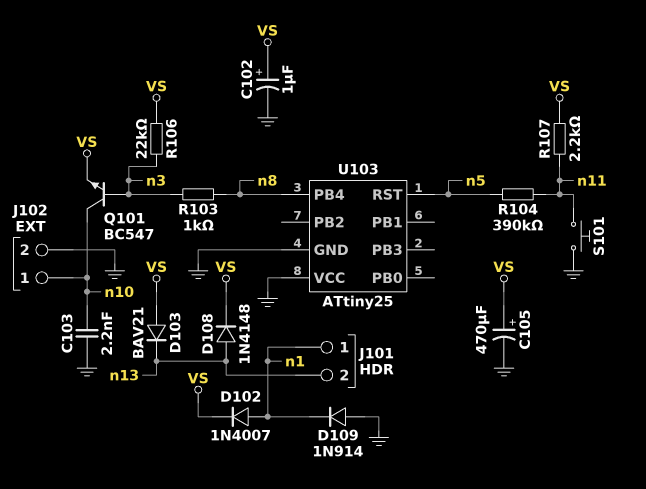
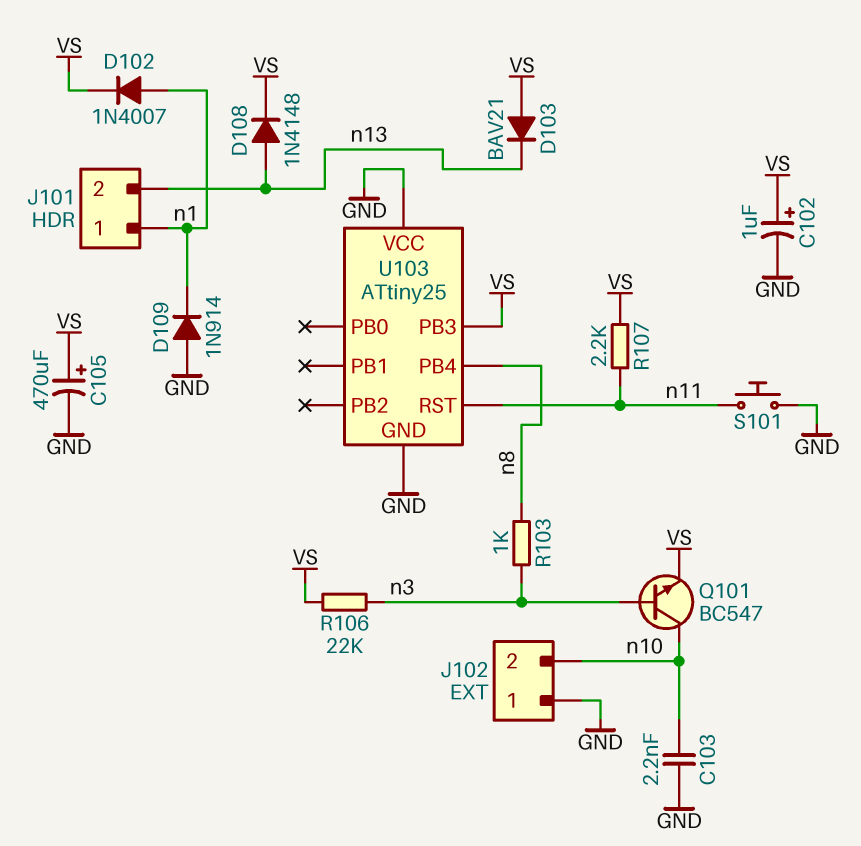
J102 pin 1: n10 -> GND
J102 pin 2: GND -> n10
R104: 390k (n5, n11) -> none
U103 pin PB3: none -> VS
U103 pin RST: n5 -> n11

